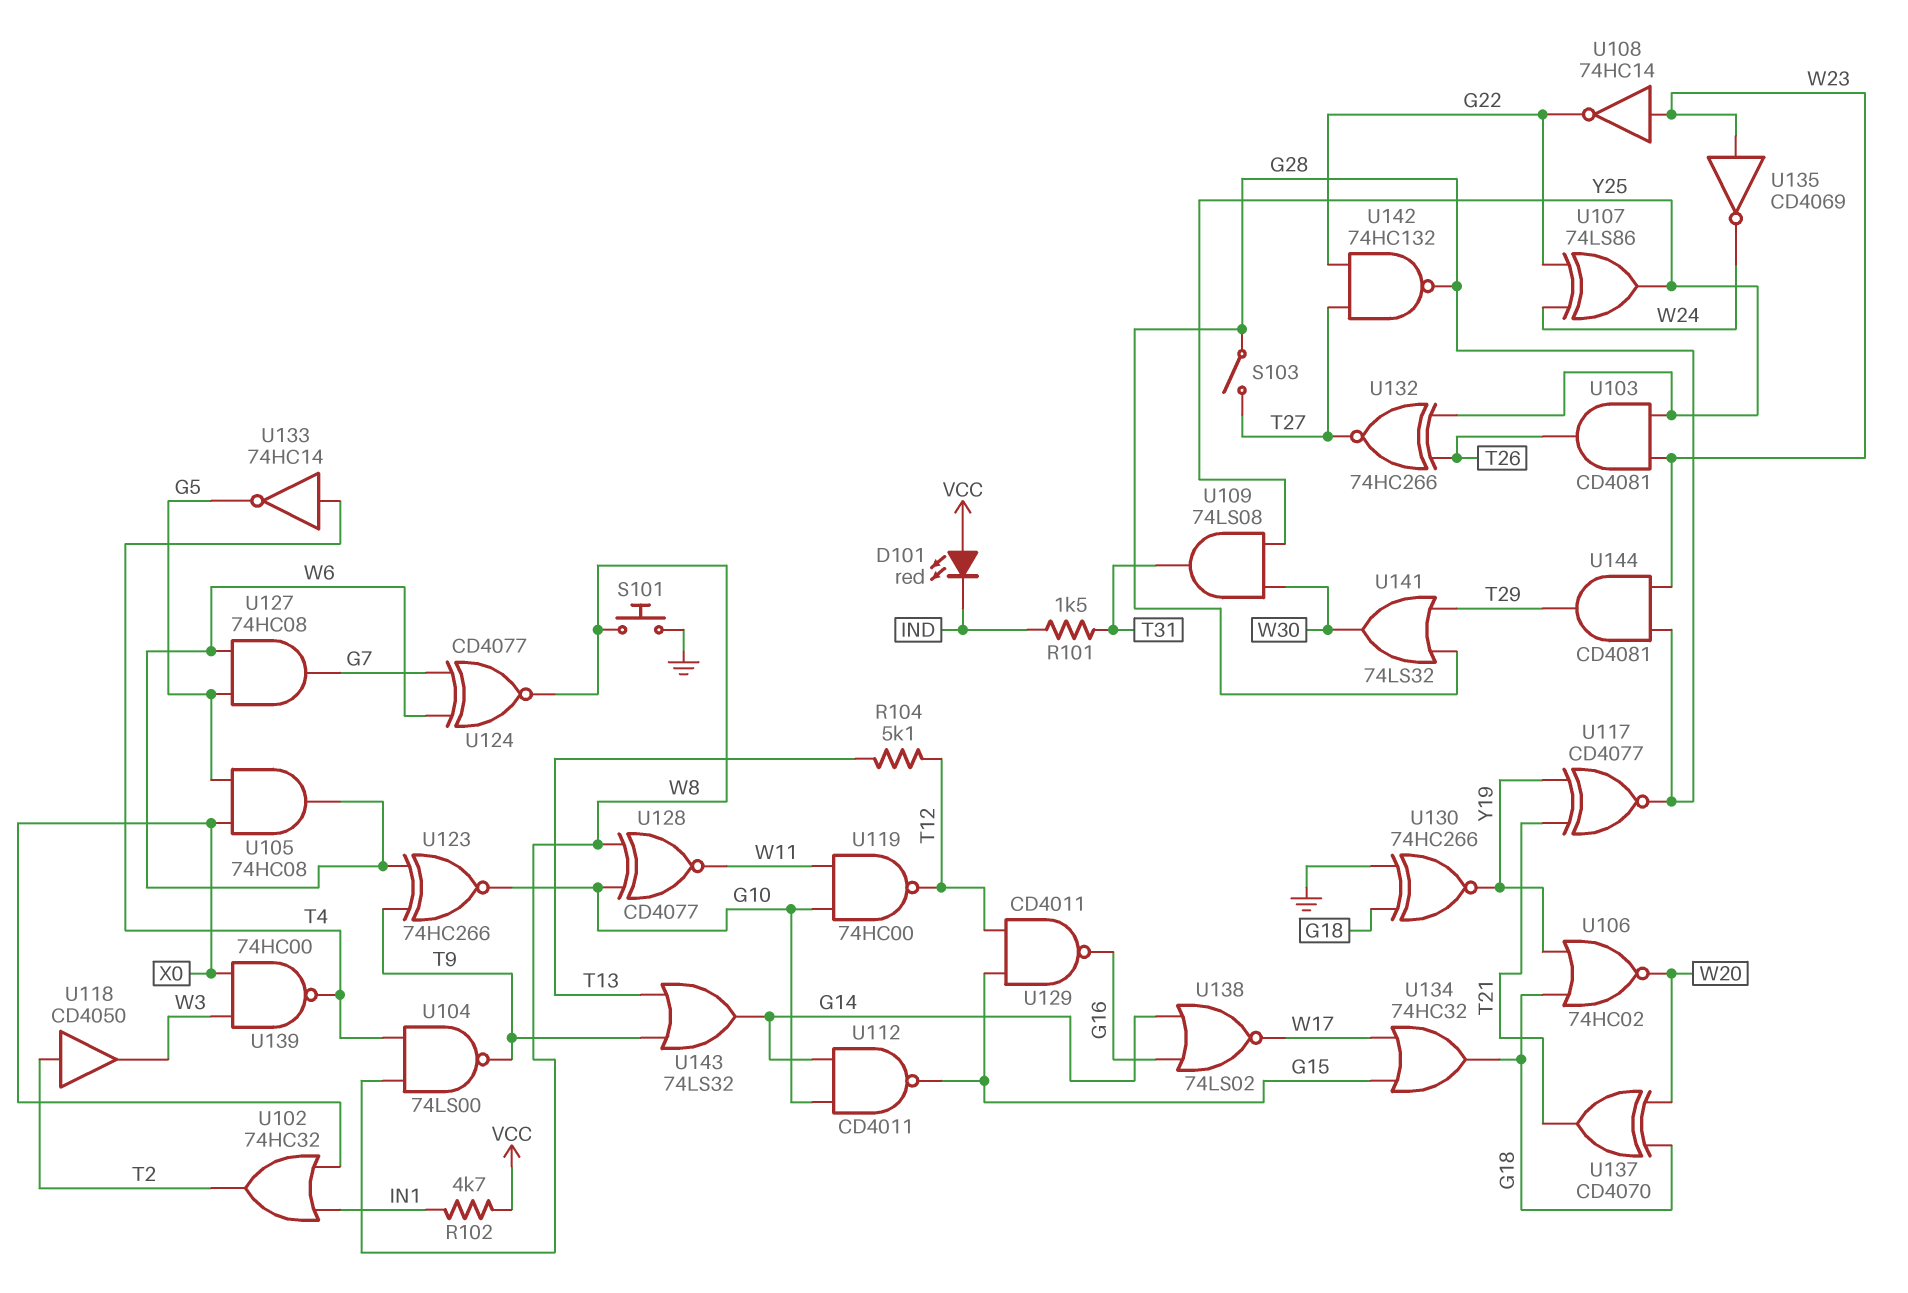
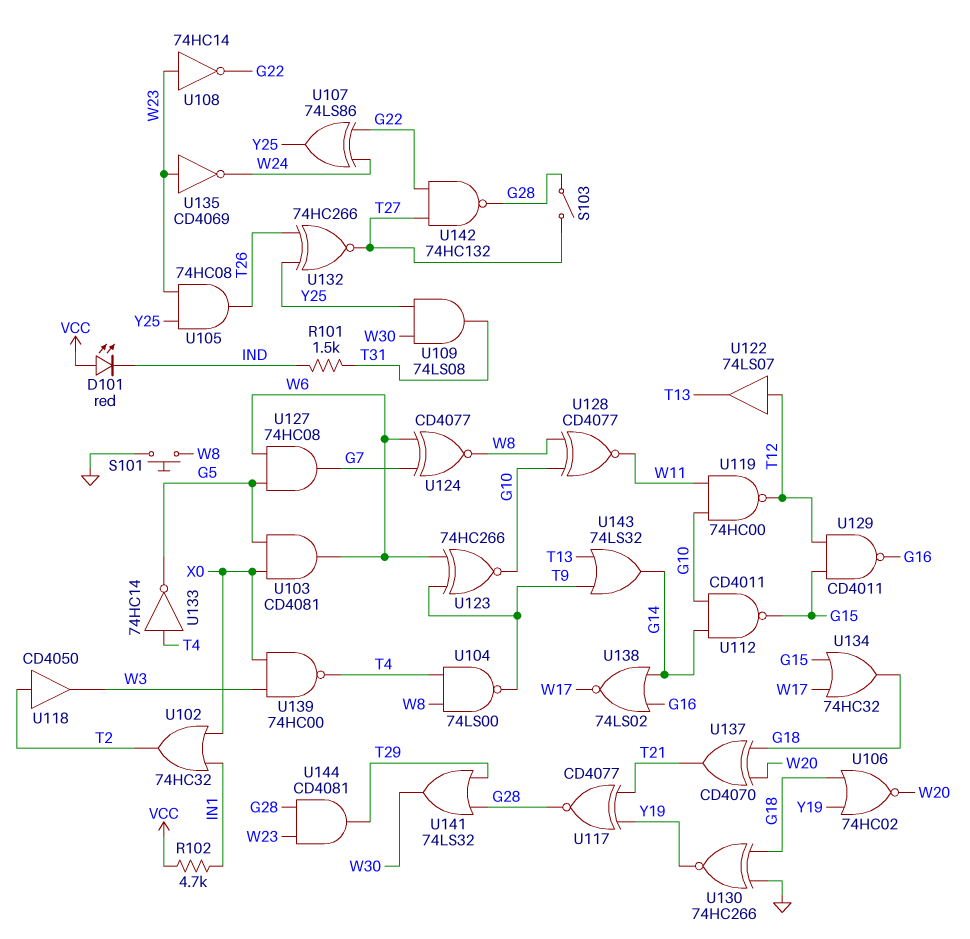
R104: 5.1k (T12, T13) -> none
U103: AND CD4081 (in W23, in Y25, out T26) -> AND CD4081 (in G5, in X0, out W6)
U105: AND 74HC08 (in G5, in X0, out W6) -> AND 74HC08 (in W23, in Y25, out T26)
U122: none -> buffer 74LS07 (in T12, out T13)

